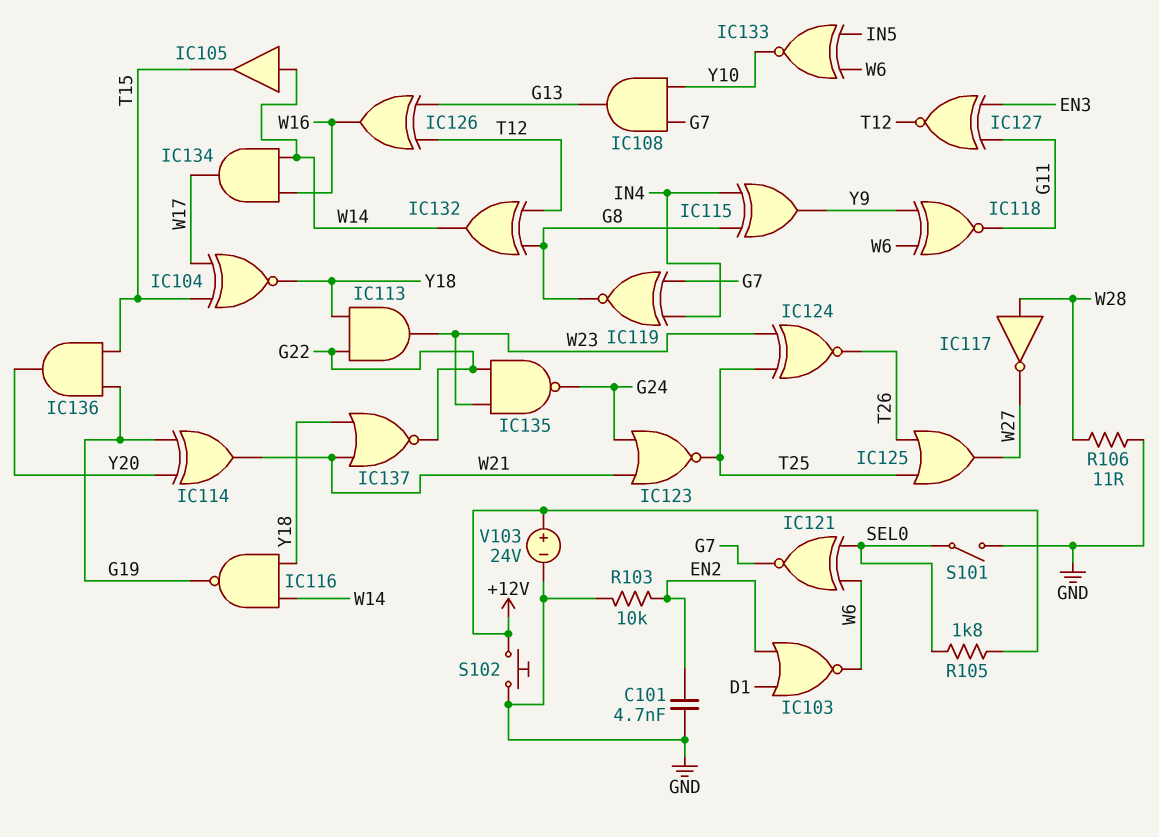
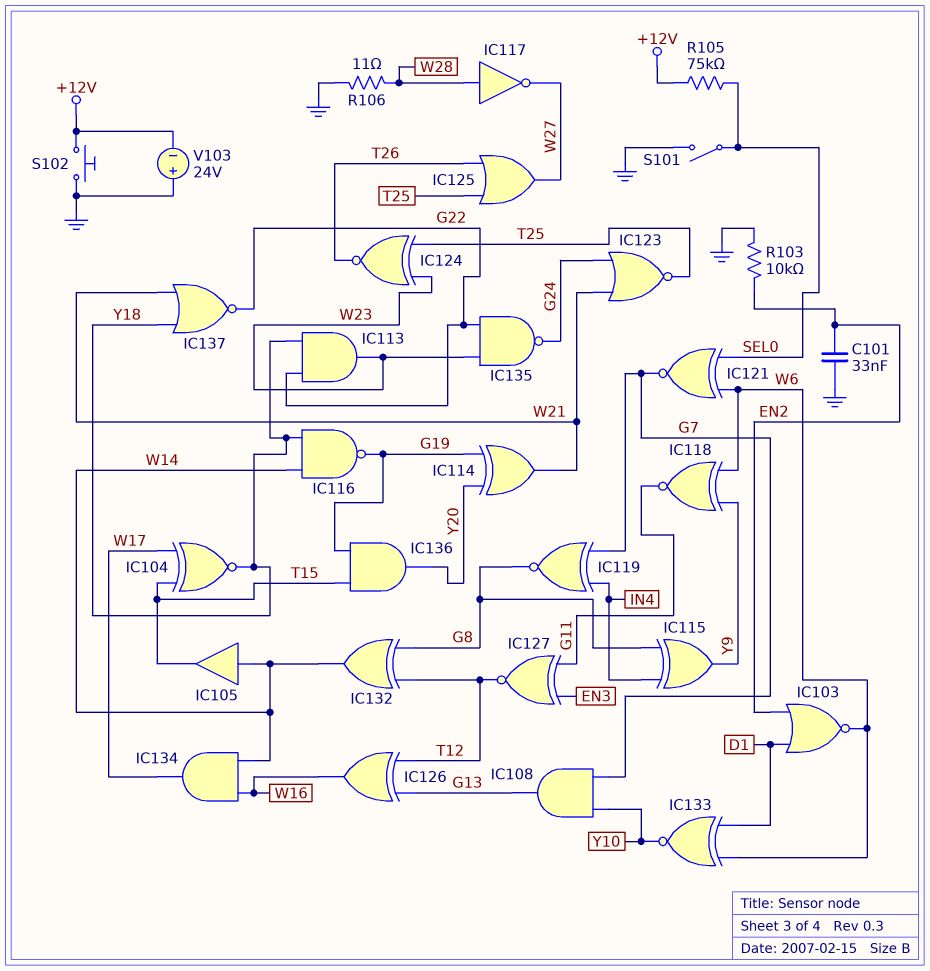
C101: 4.7nF (EN2, GND) -> 33nF (EN2, GND)
IC133: XNOR (in IN5, in W6, out Y10) -> XNOR (in D1, in W6, out Y10)
R105: 1.8k (+12V, SEL0) -> 75k (+12V, SEL0)
V103: 24V (plus +12V, minus GND) -> 24V (plus GND, minus +12V)

